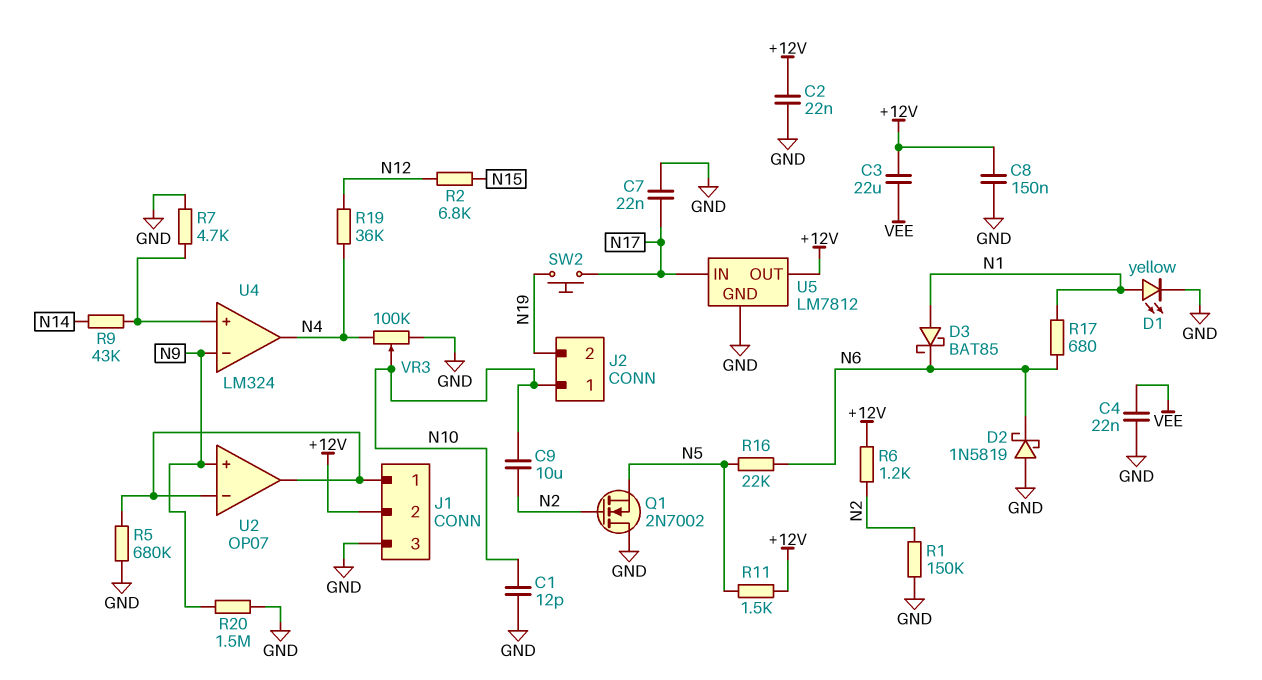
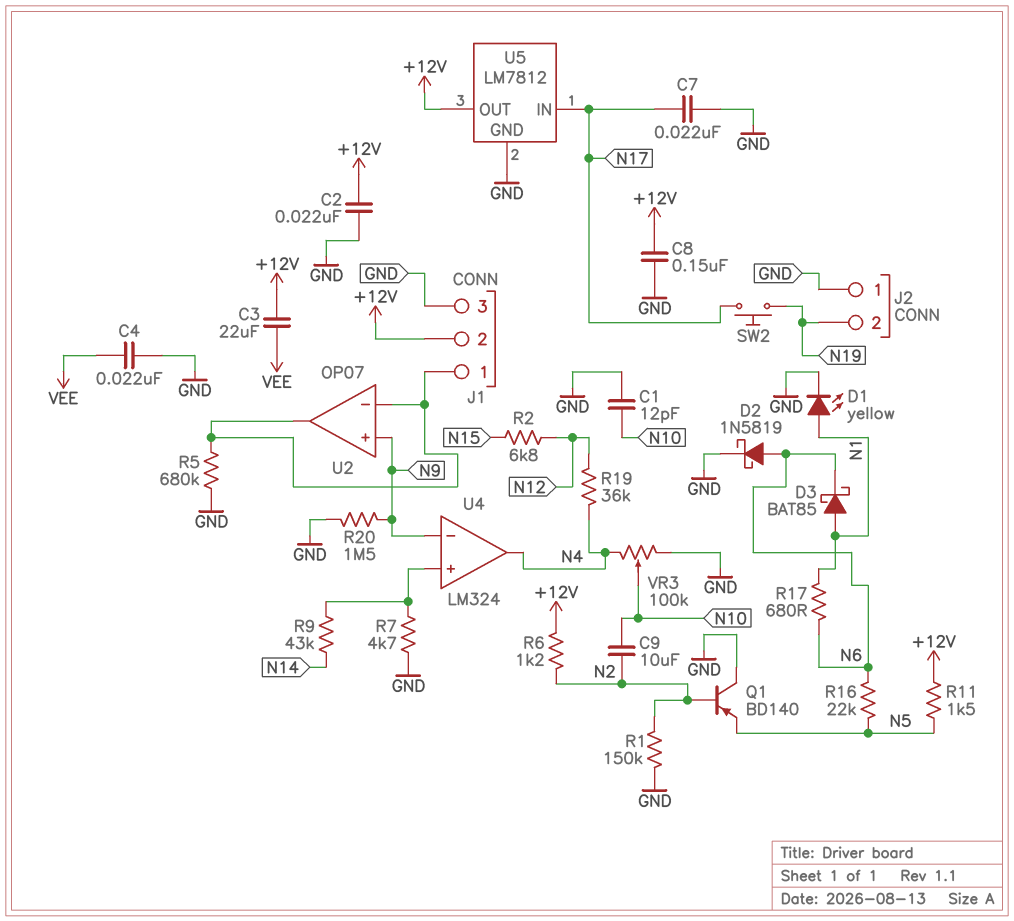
D2: schottky 1N5819 (A GND, K N6) -> schottky 1N5819 (A N6, K GND)
J2 pin 1: N10 -> GND
Q1: NMOS 2N7002 (G N2, D GND, S N5) -> PNP BD140 (B N2, C GND, E N5)

